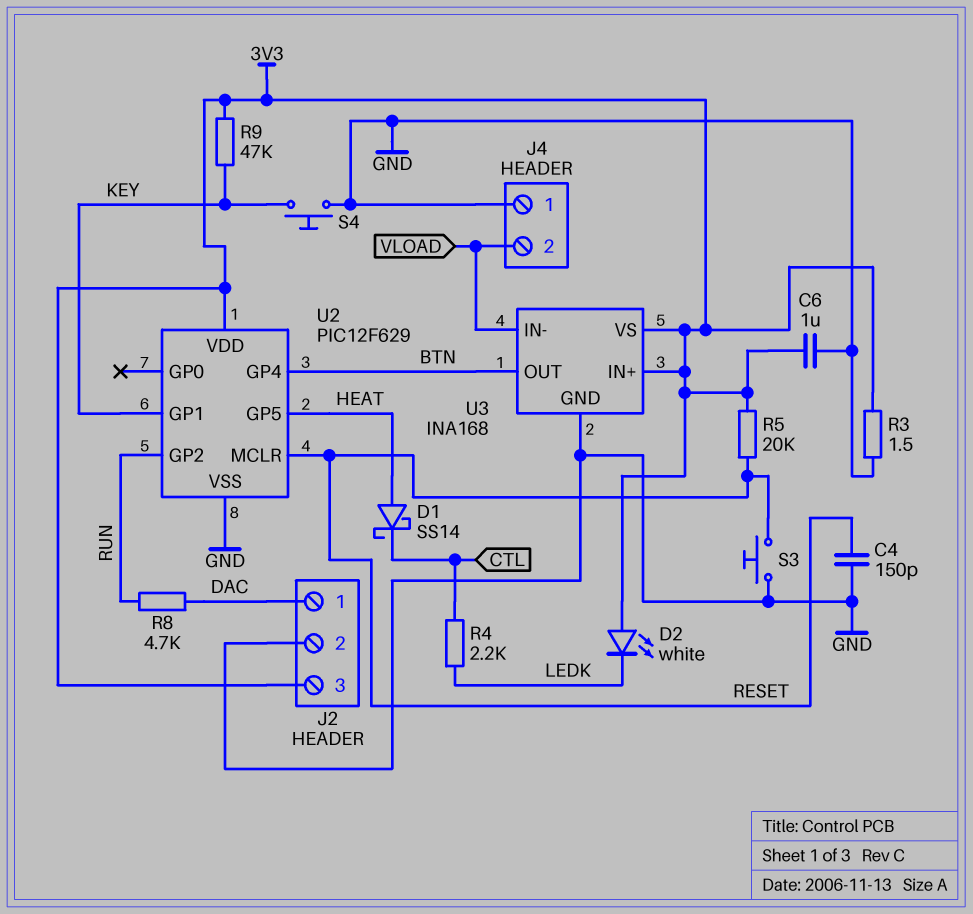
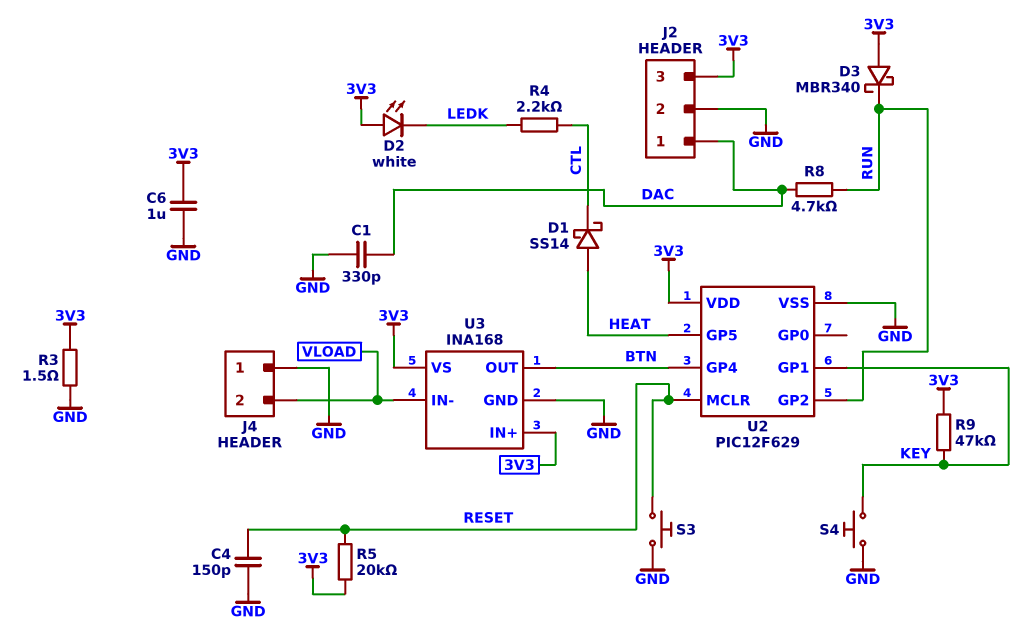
C1: none -> 330pF (DAC, GND)
D3: none -> schottky MBR340 (A 3V3, K RUN)

